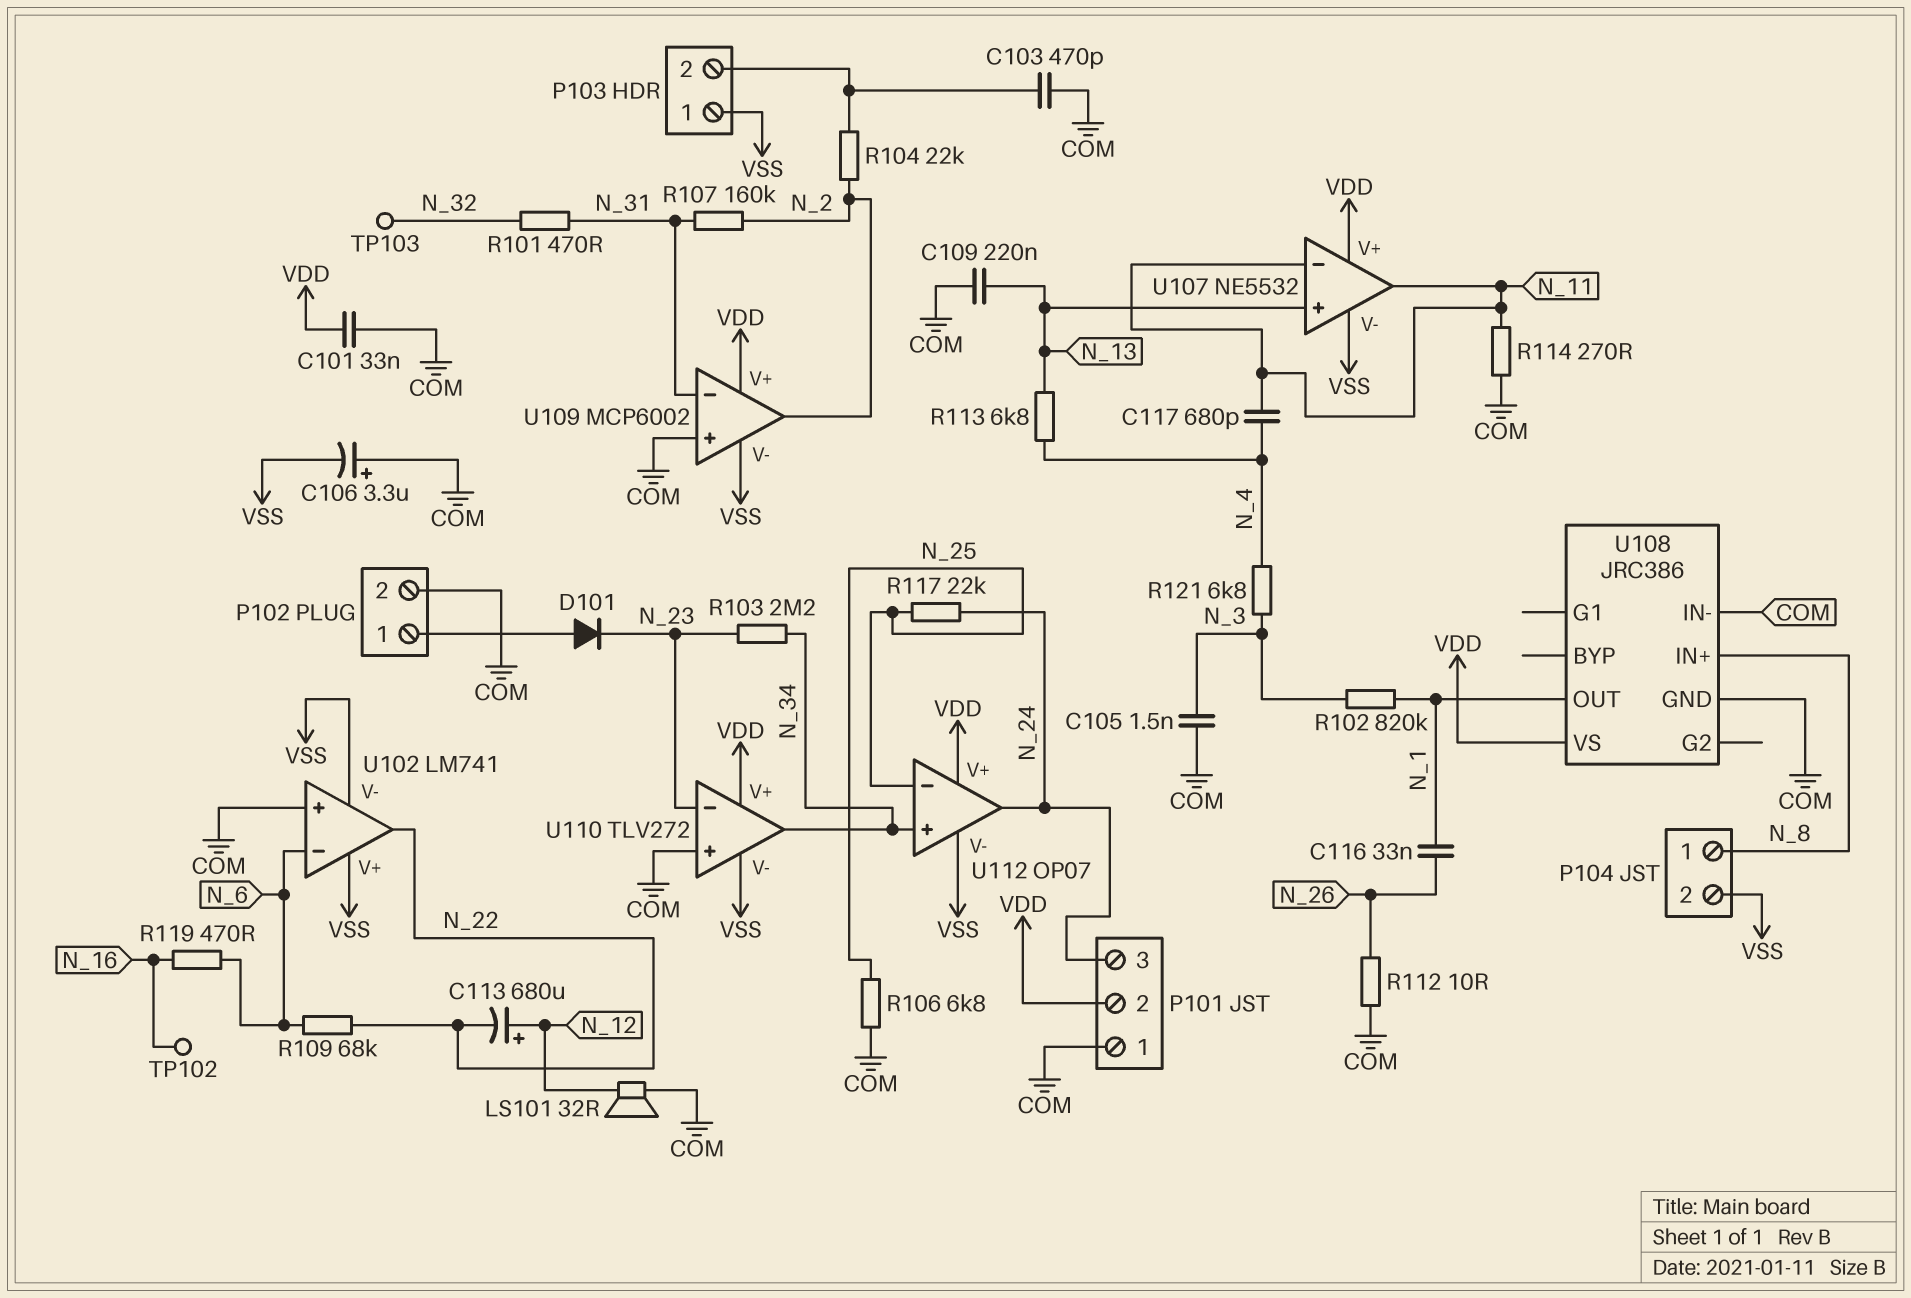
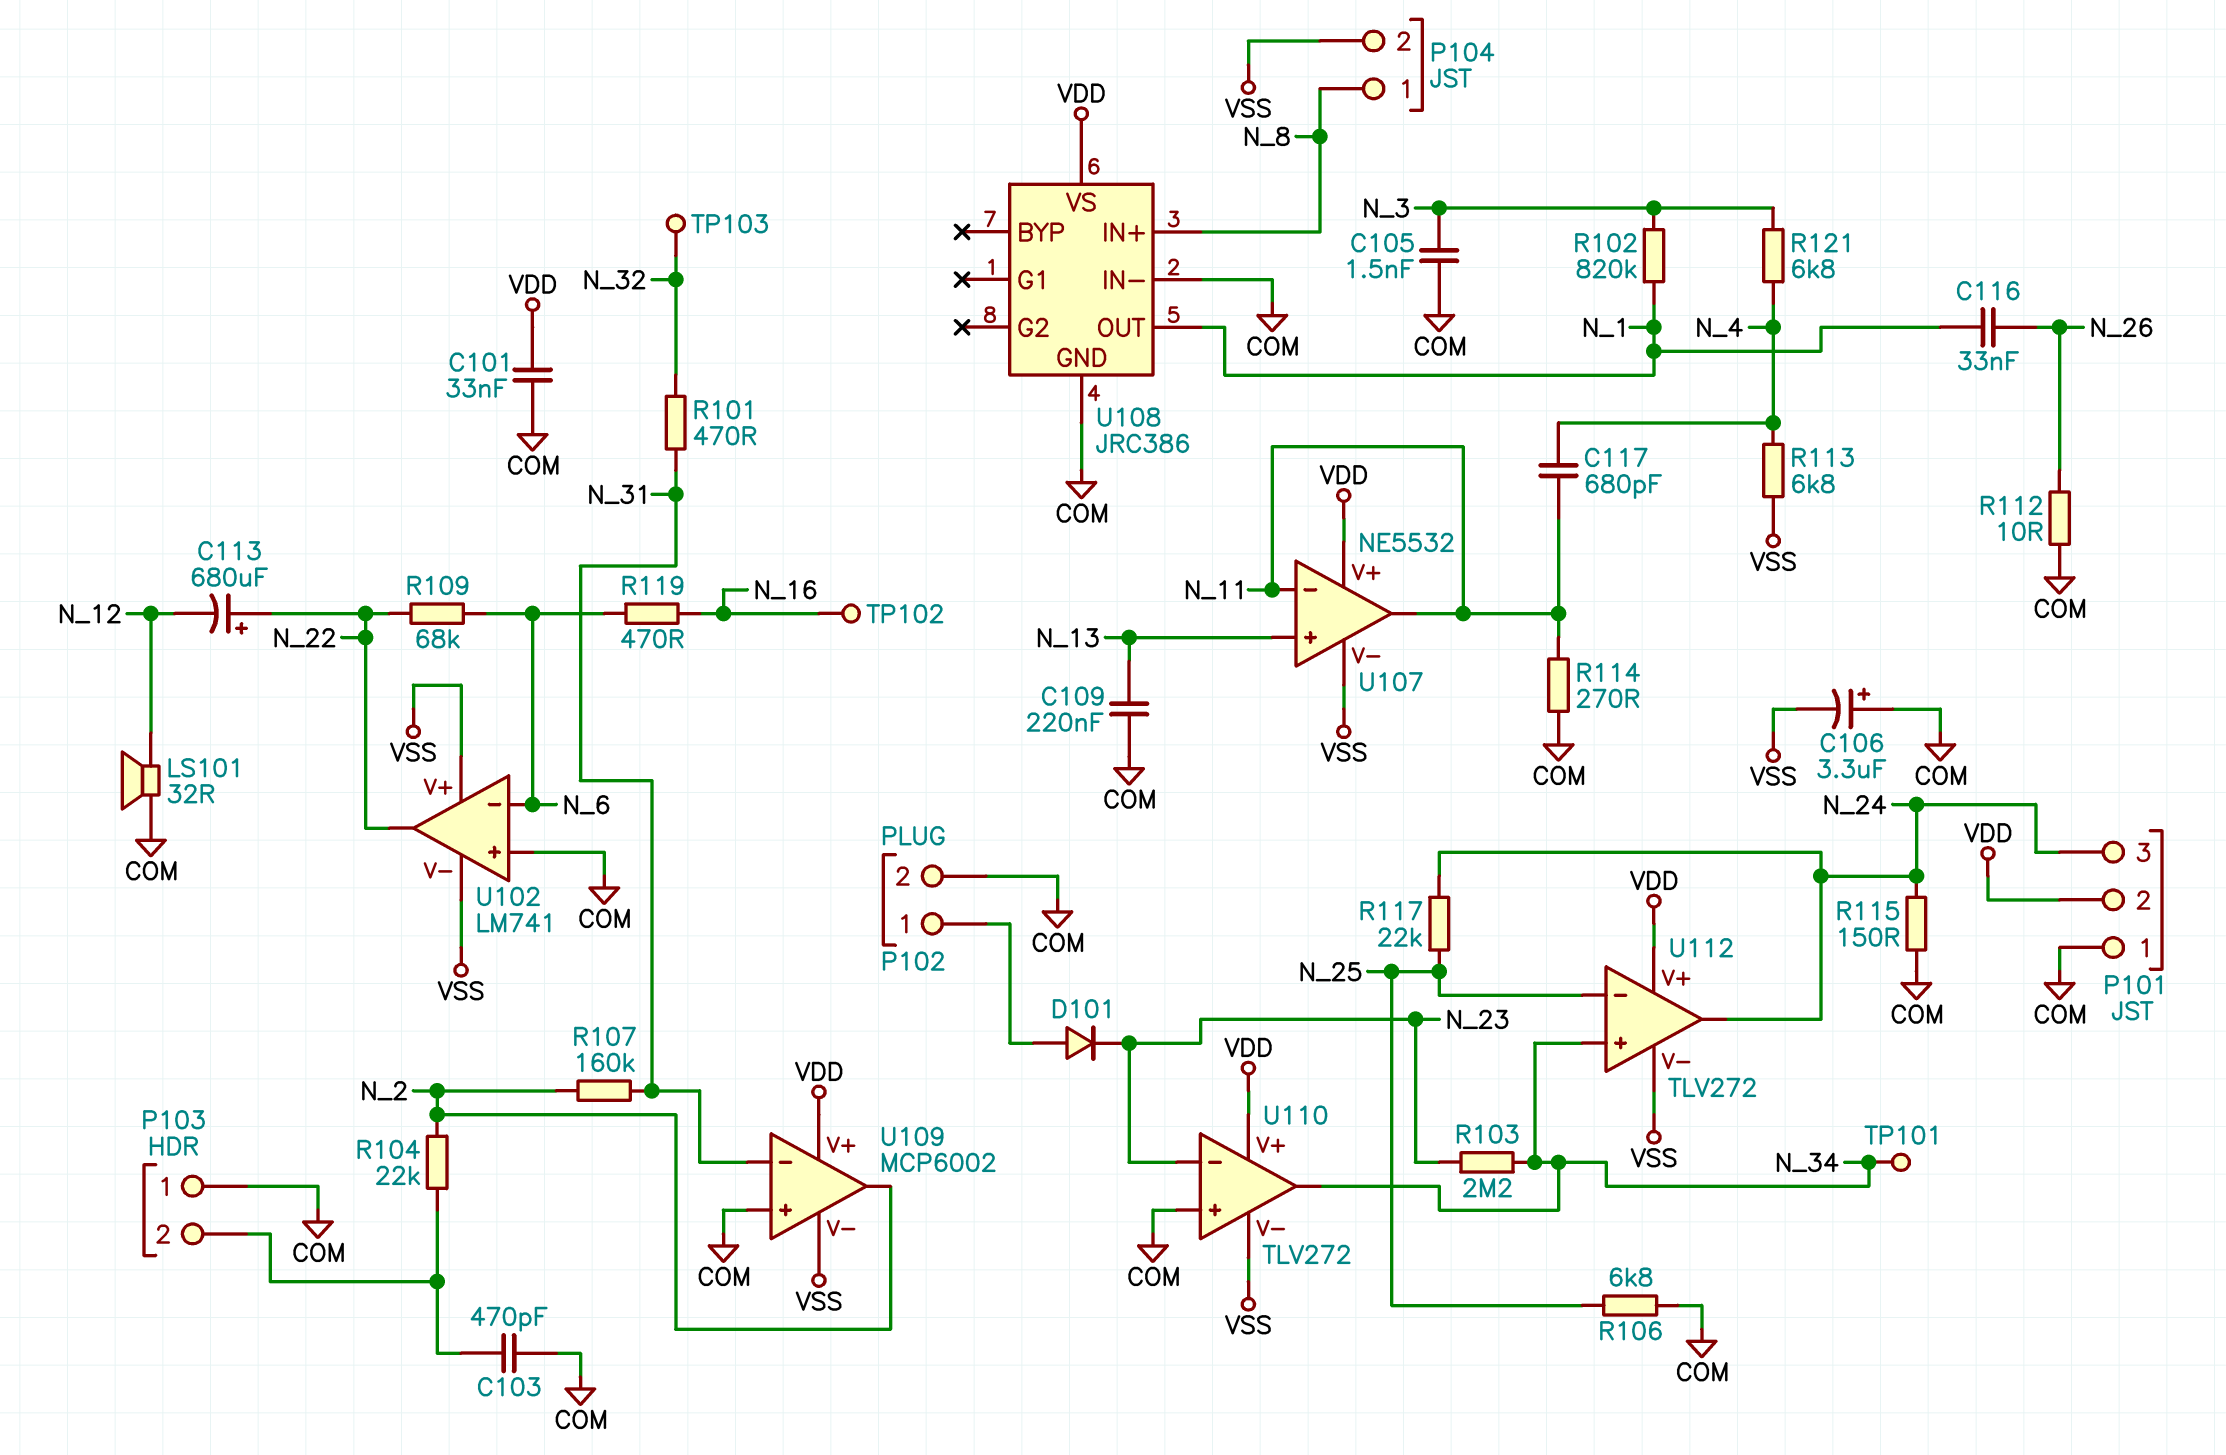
C113: 680uF (plus N_12, minus N_22) -> 680uF (plus N_22, minus N_12)
P103 pin 1: VSS -> COM
R113: 6.8k (N_4, N_13) -> 6.8k (N_4, VSS)
R115: none -> 150 (COM, N_24)
TP101: none -> test point (N_34)
U112: OP07 -> TLV272

